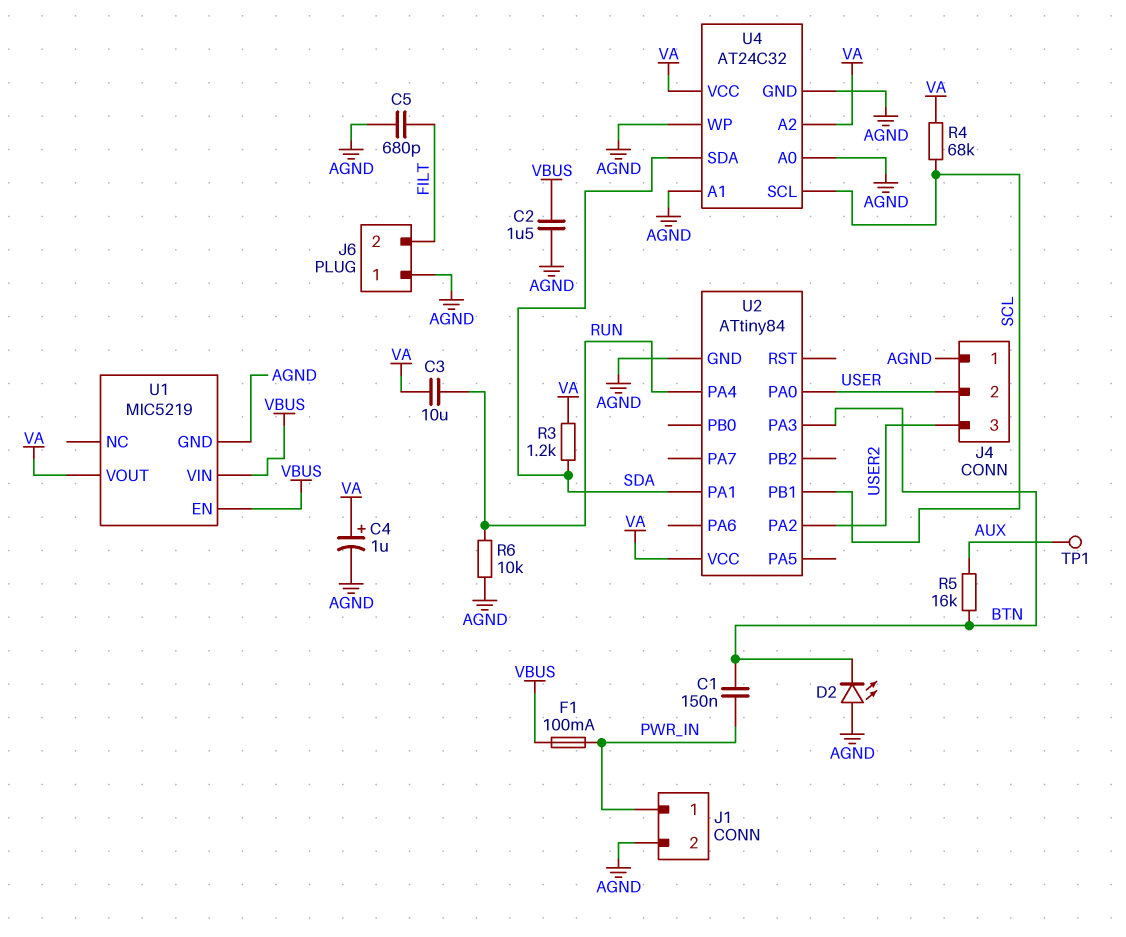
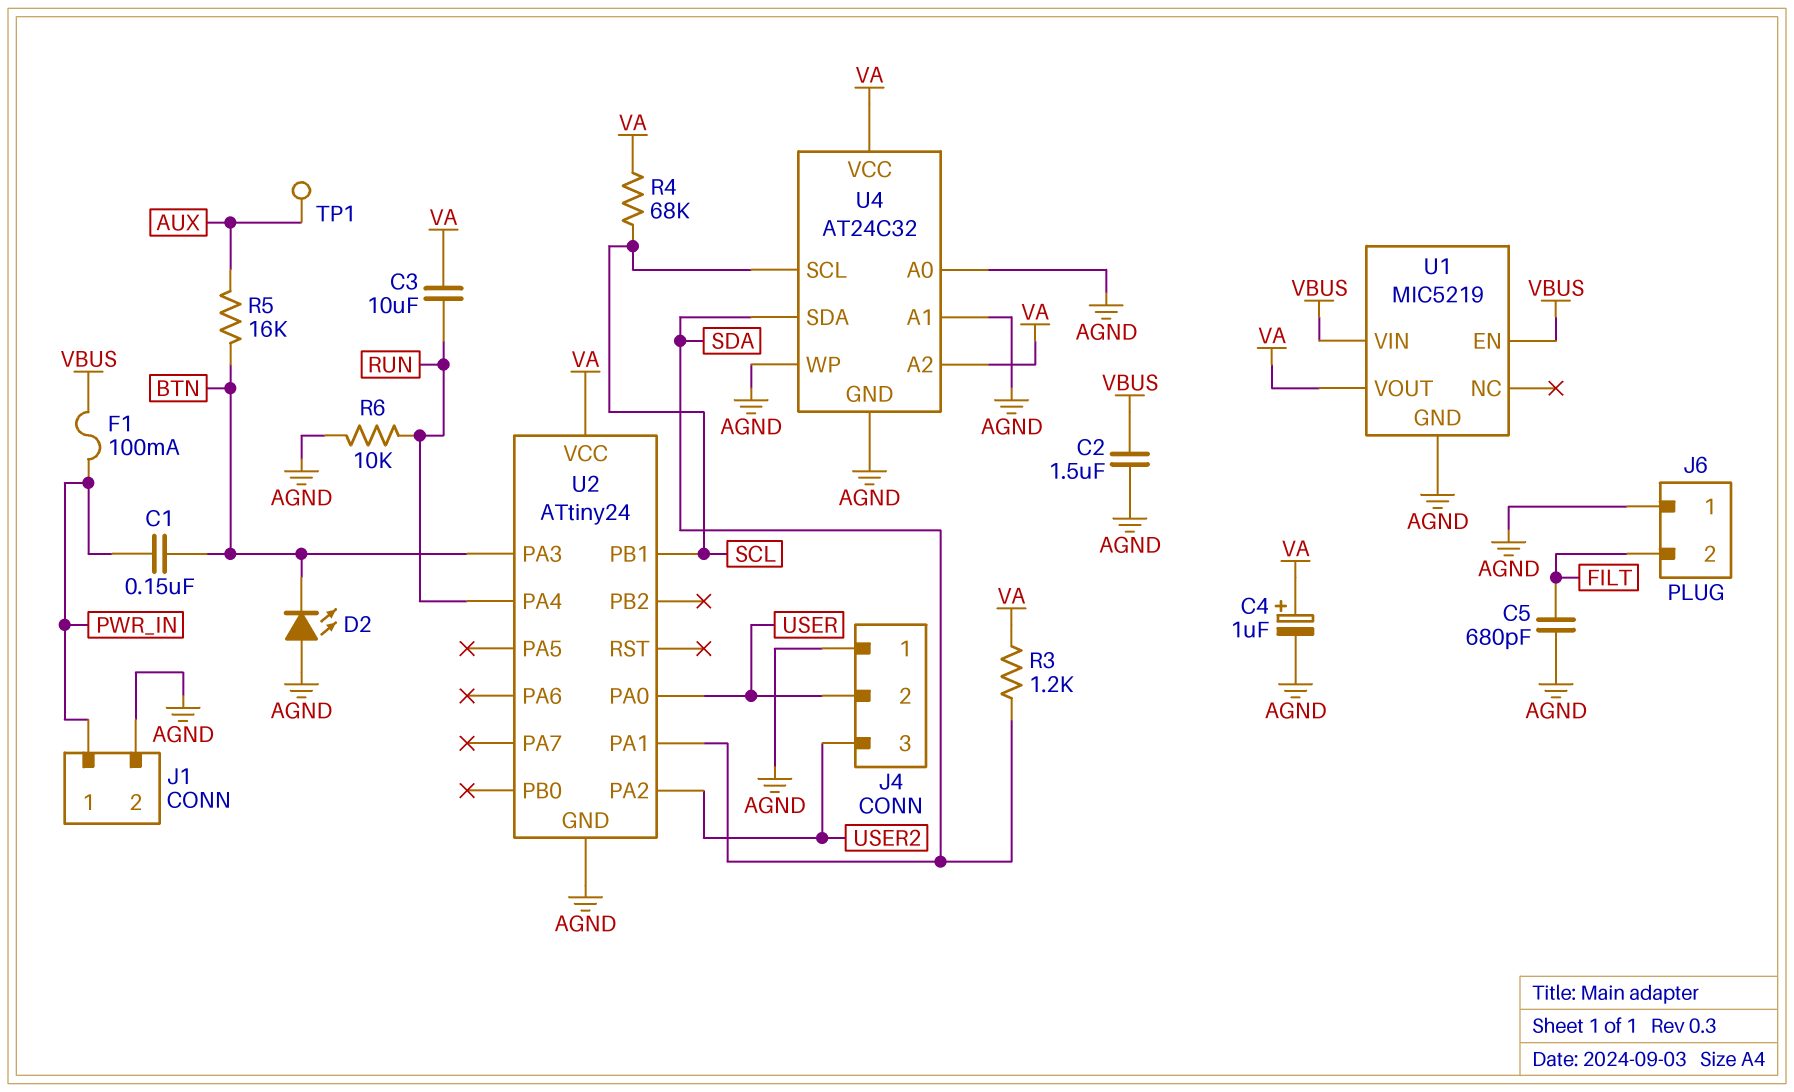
U2: ATtiny84 -> ATtiny24

